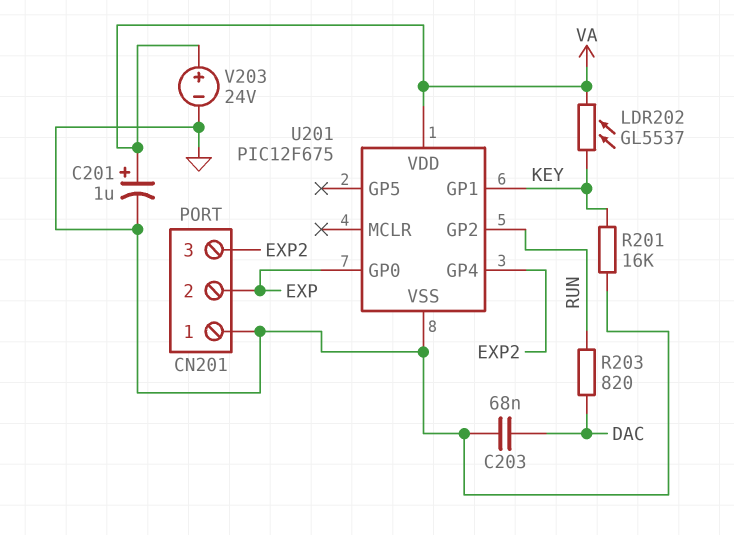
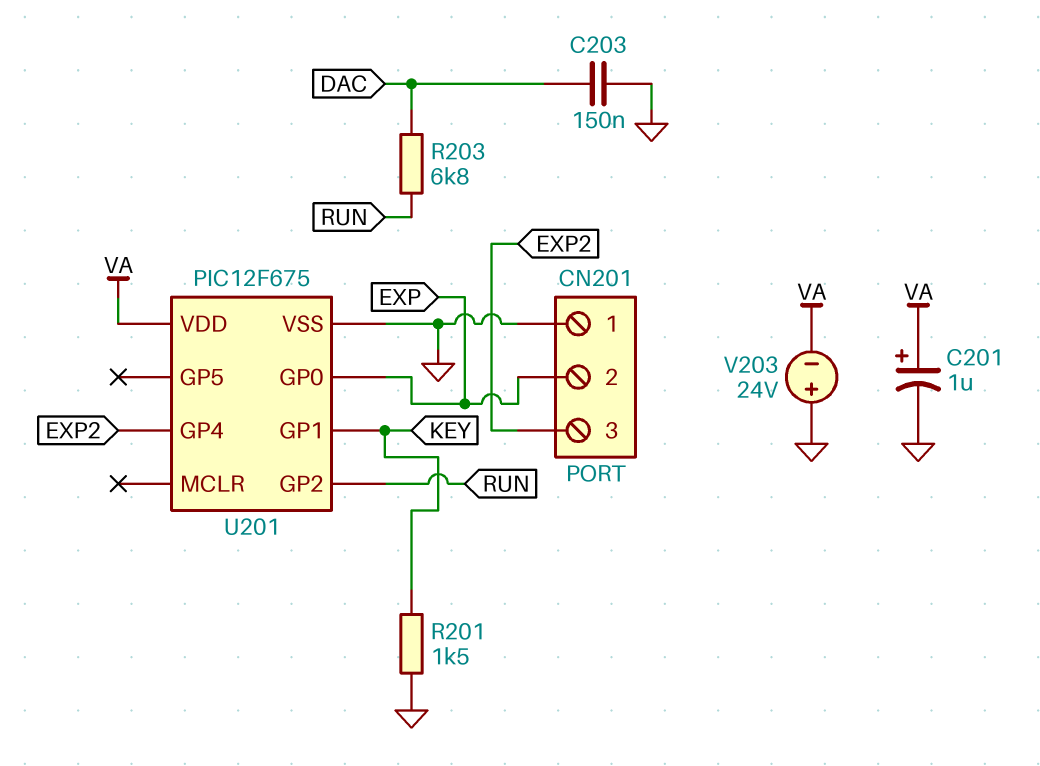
C203: 68nF (DAC, GND) -> 150nF (DAC, GND)
LDR202: GL5537 (KEY, VA) -> none
R201: 16k (GND, KEY) -> 1.5k (GND, KEY)
R203: 820 (DAC, RUN) -> 6.8k (DAC, RUN)
V203: 24V (plus VA, minus GND) -> 24V (plus GND, minus VA)

